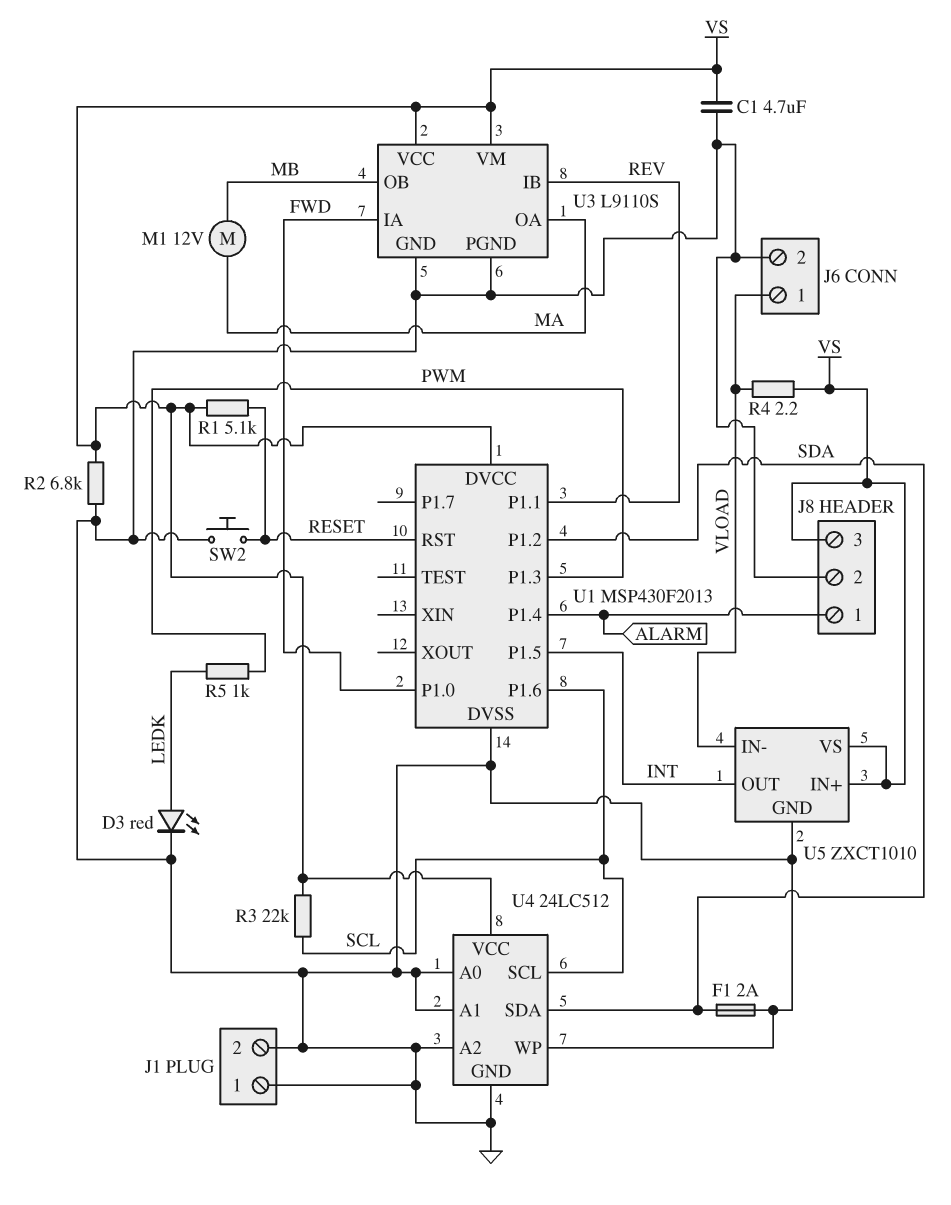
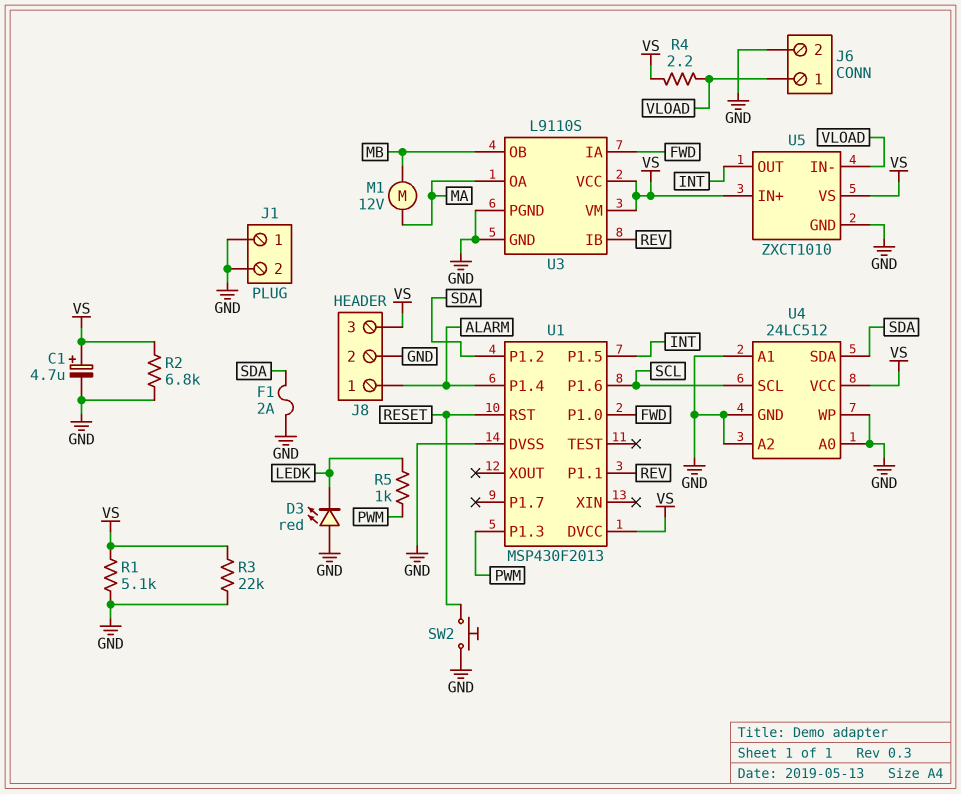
C1: 4.7uF (GND, VS) -> 4.7uF (plus VS, minus GND)
D3: LED red (A LEDK, K GND) -> LED red (A GND, K LEDK)
R1: 5.1k (RESET, VS) -> 5.1k (GND, VS)
R3: 22k (SCL, VS) -> 22k (GND, VS)

